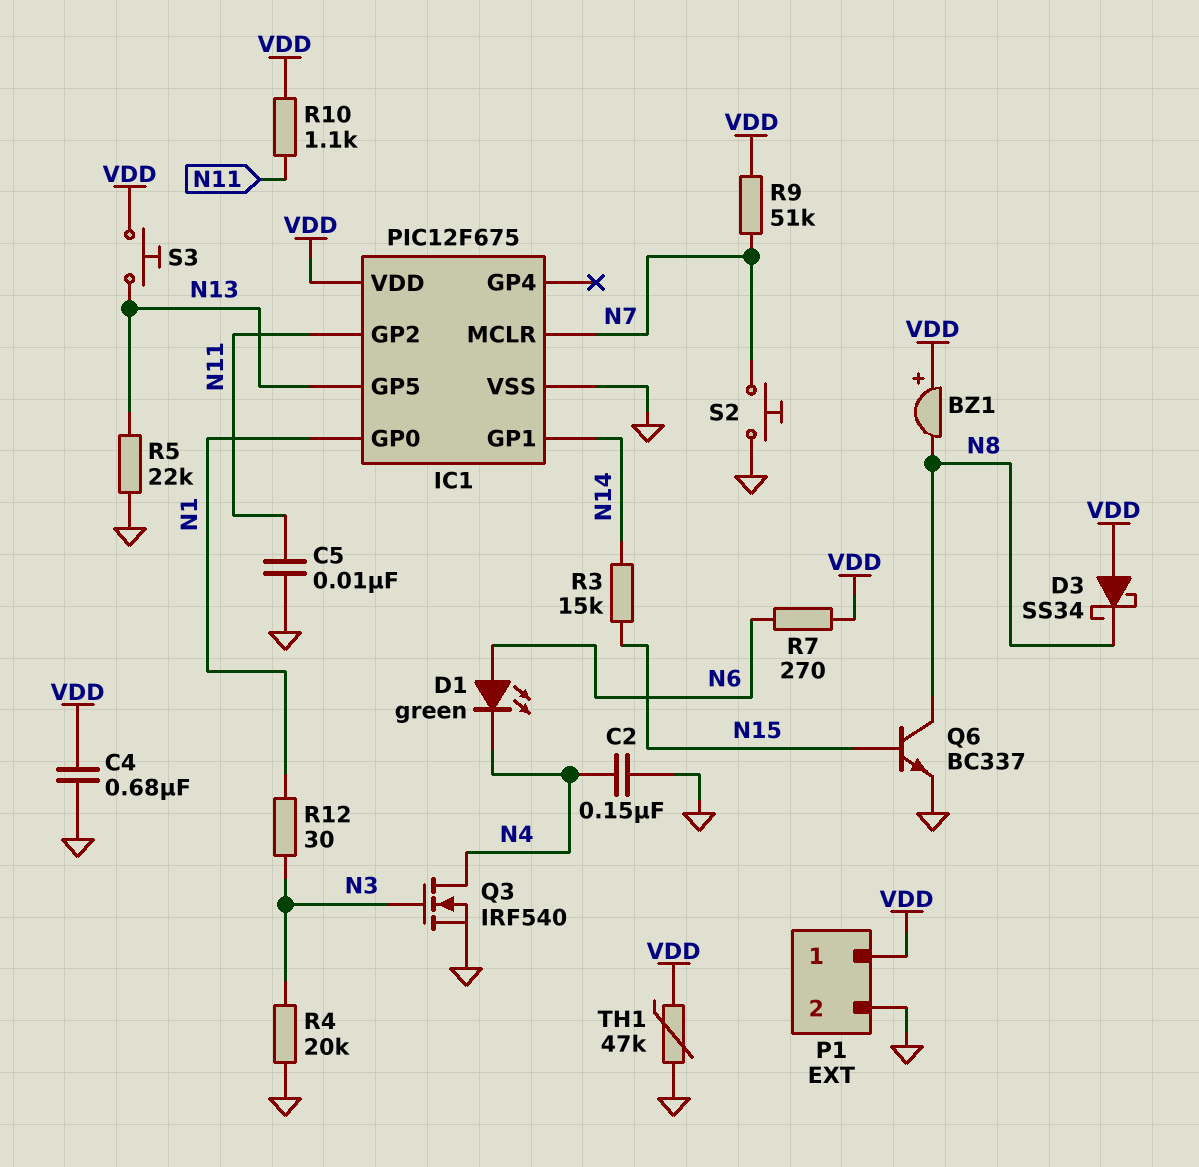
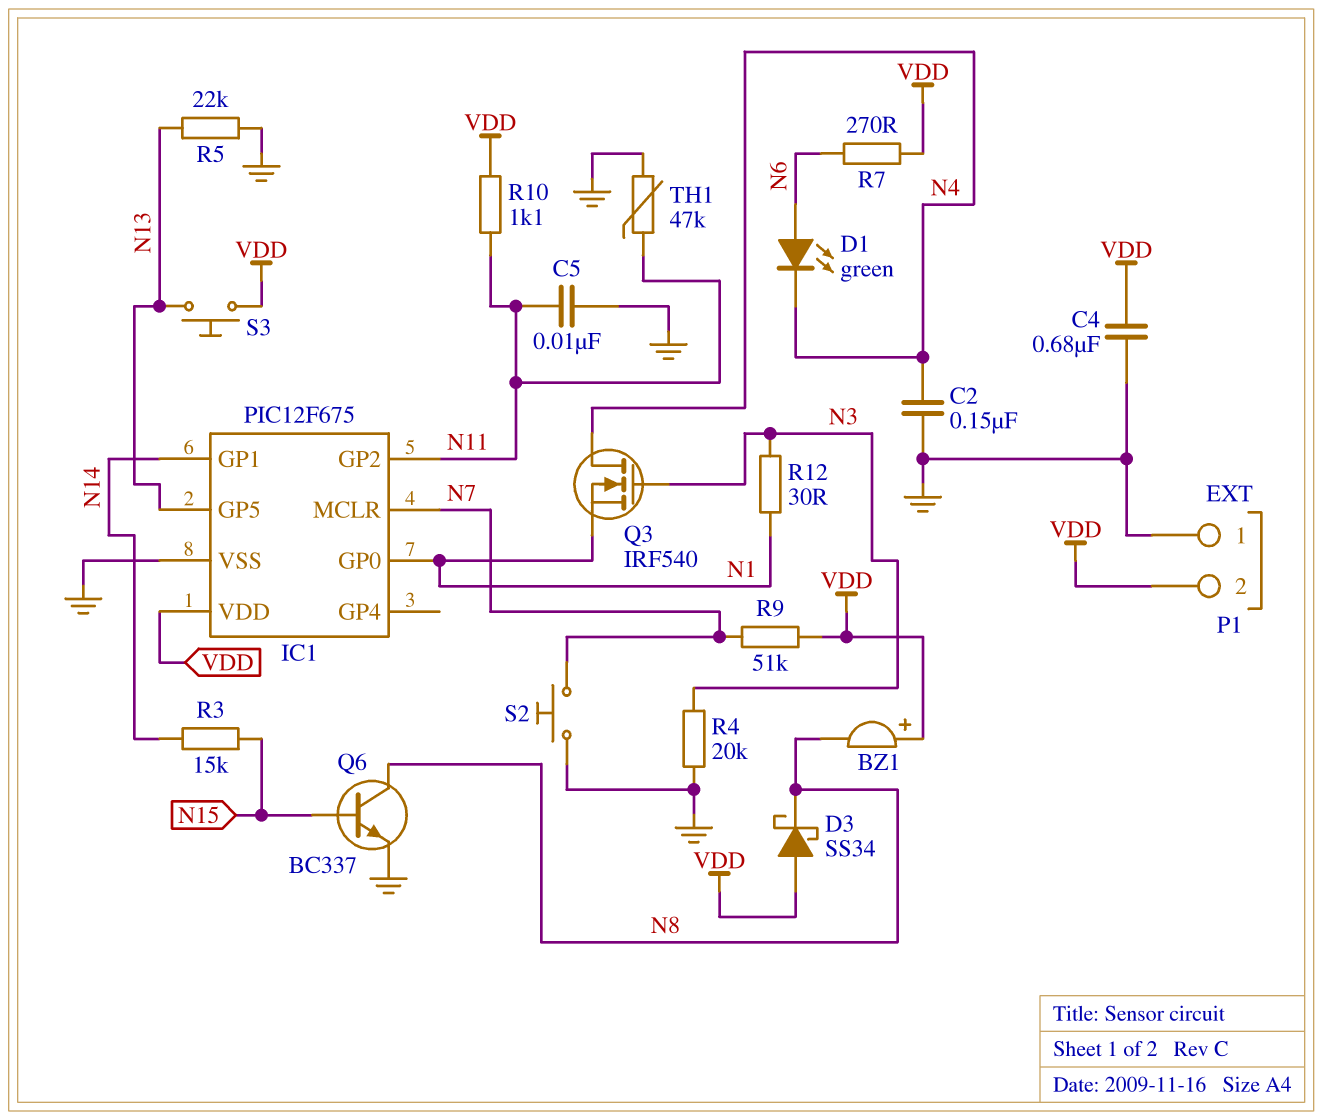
P1 pin 1: VDD -> GND
P1 pin 2: GND -> VDD
Q3: NMOS IRF540 (G N3, D N4, S GND) -> NMOS IRF540 (G N3, D N4, S N1)
TH1: 47k (GND, VDD) -> 47k (GND, N11)

